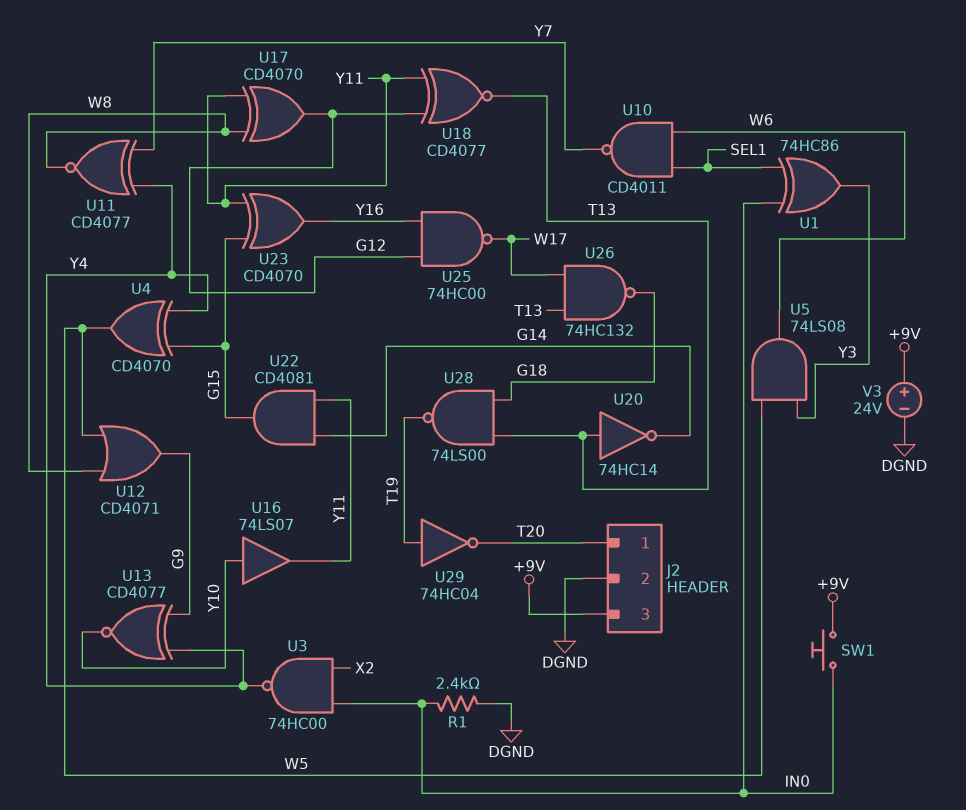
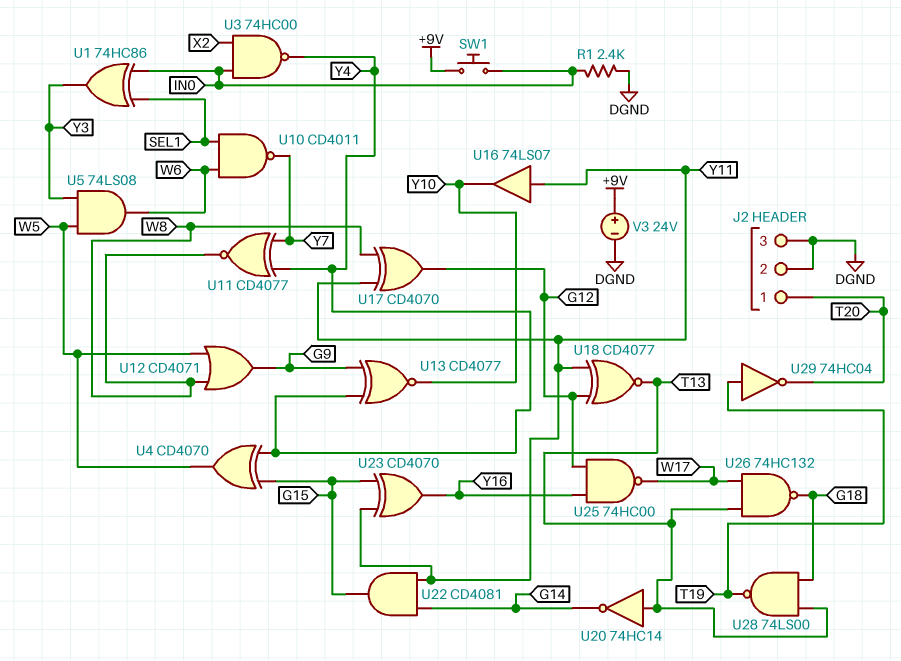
J2 pin 3: +9V -> DGND
U16: buffer 74LS07 (in Y10, out Y11) -> buffer 74LS07 (in Y11, out Y10)

